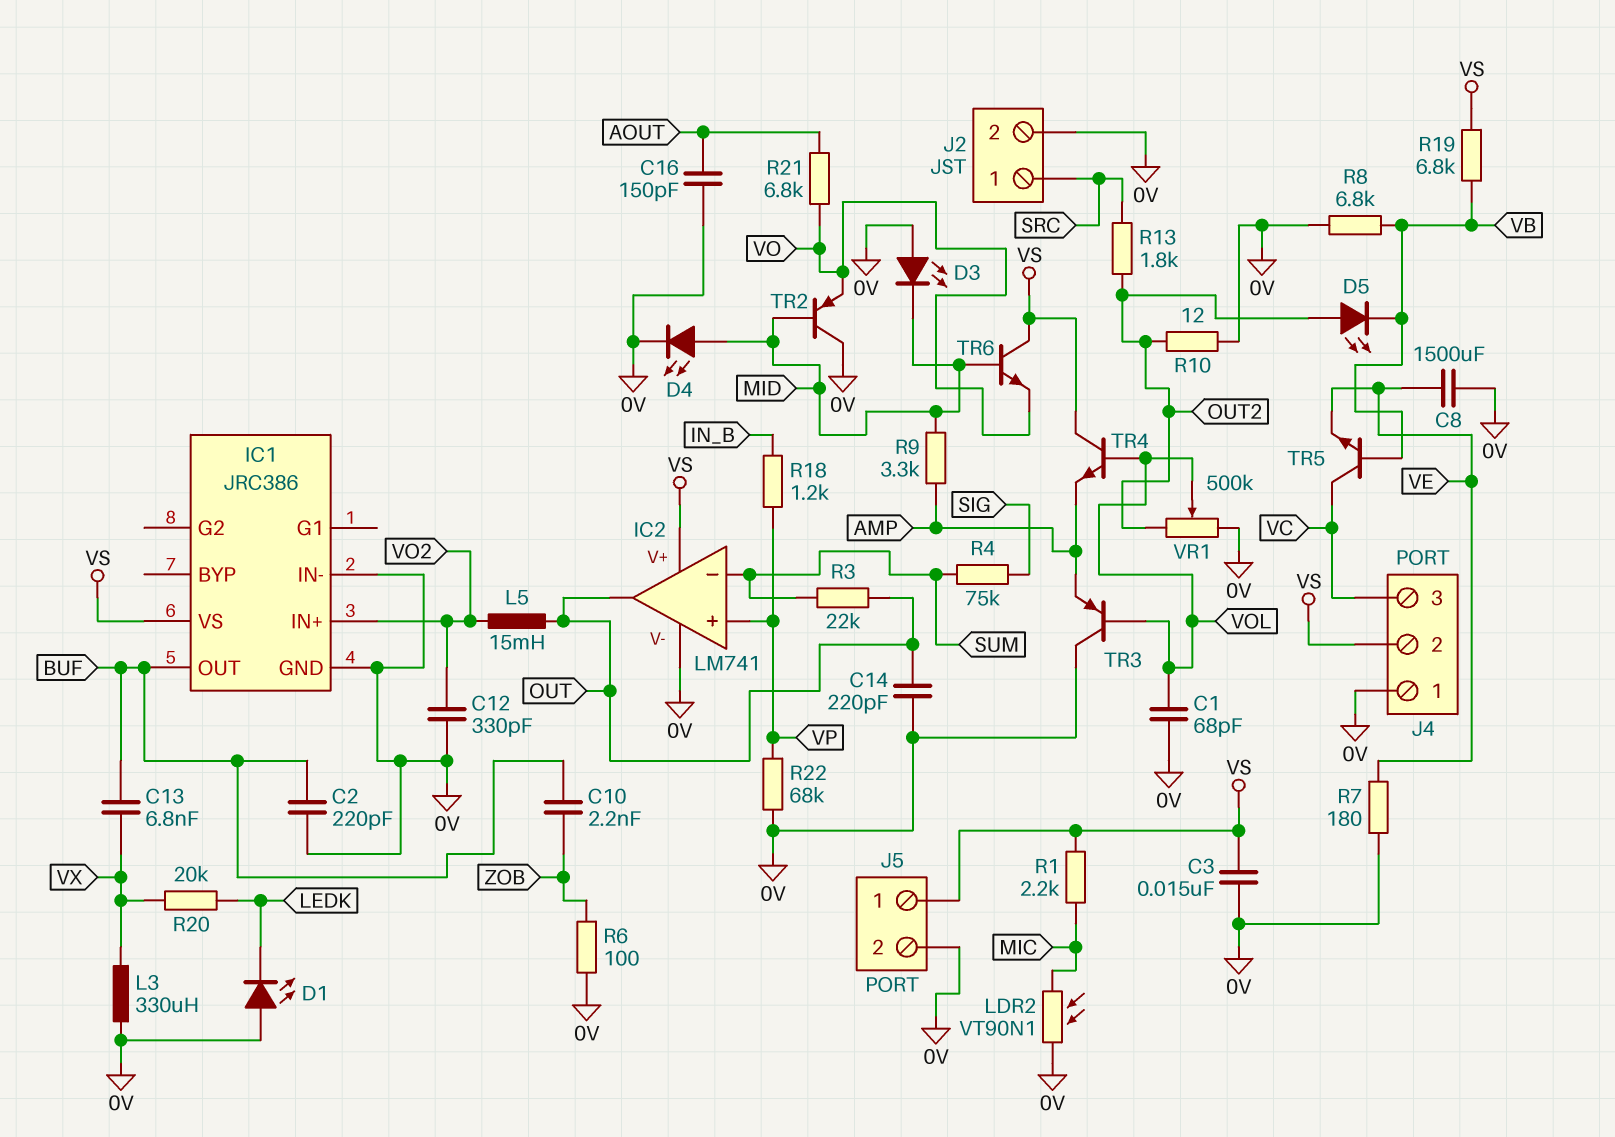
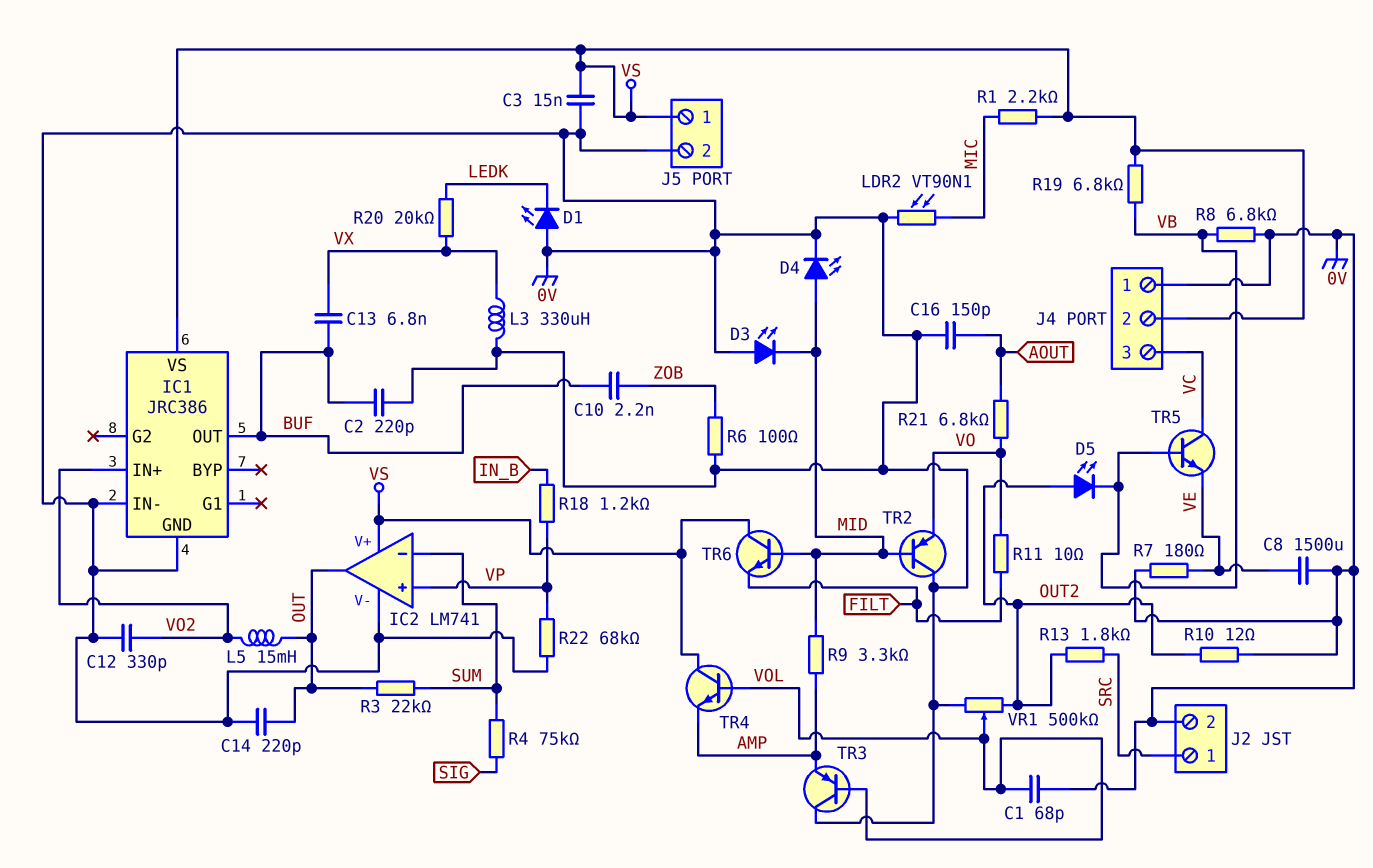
R11: none -> 10 (FILT, VO)
TR6: NPN (B MID, C VS, E VO) -> NPN (B MID, C VS, E FILT)

